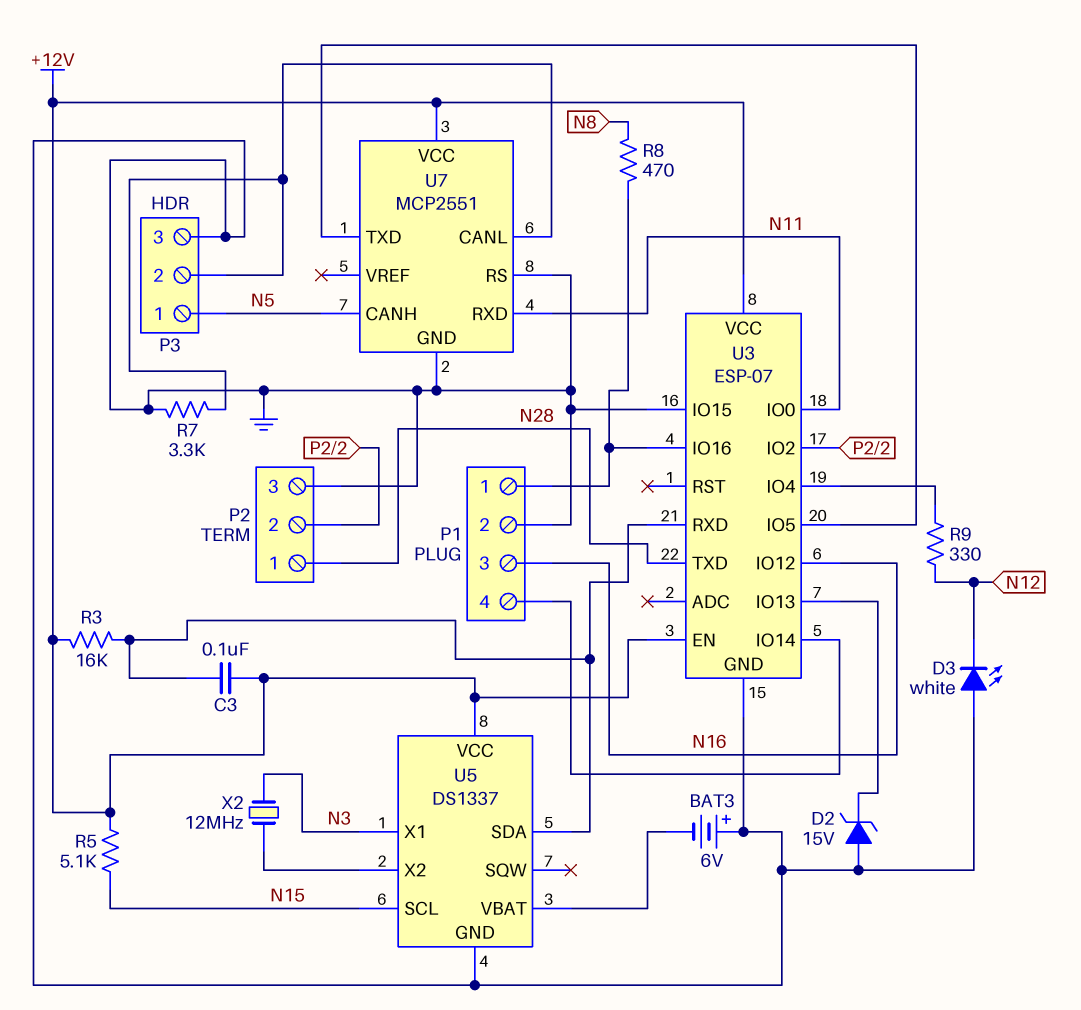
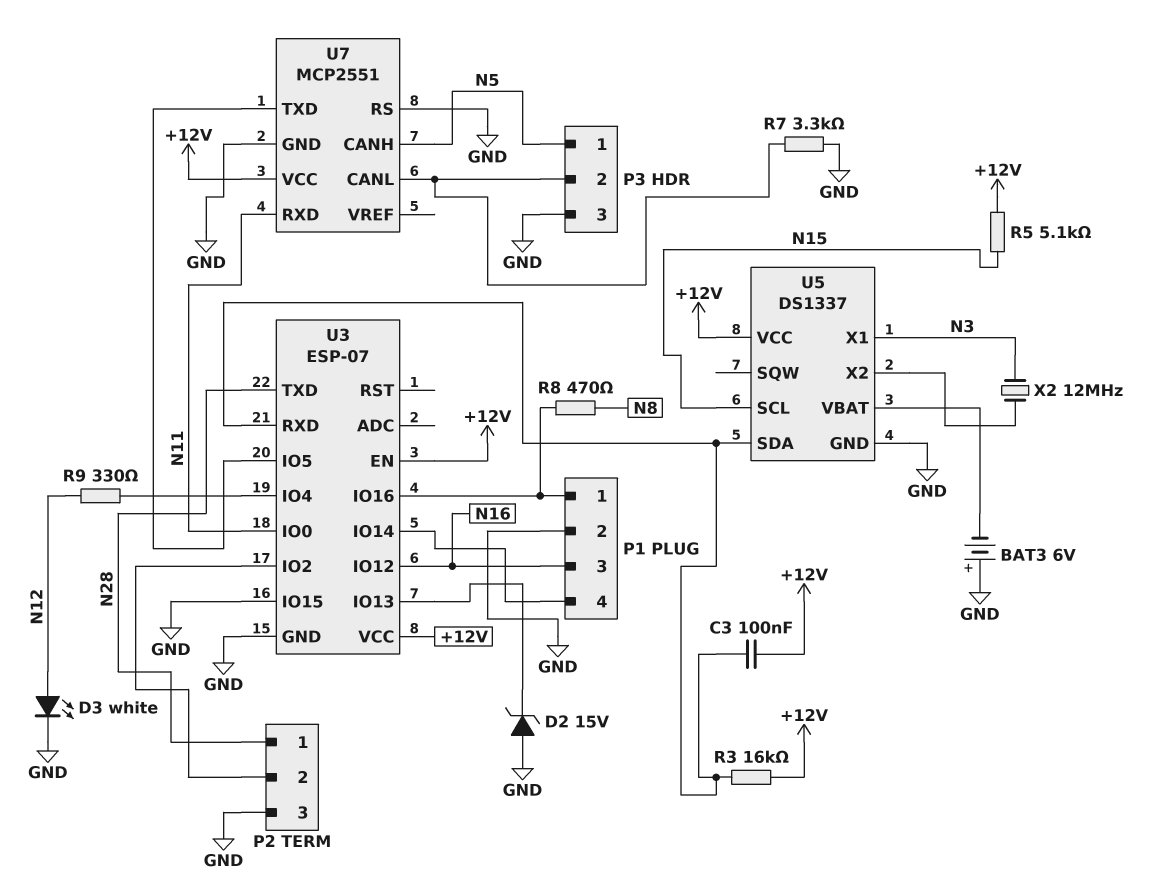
D3: LED white (A GND, K N12) -> LED white (A N12, K GND)

